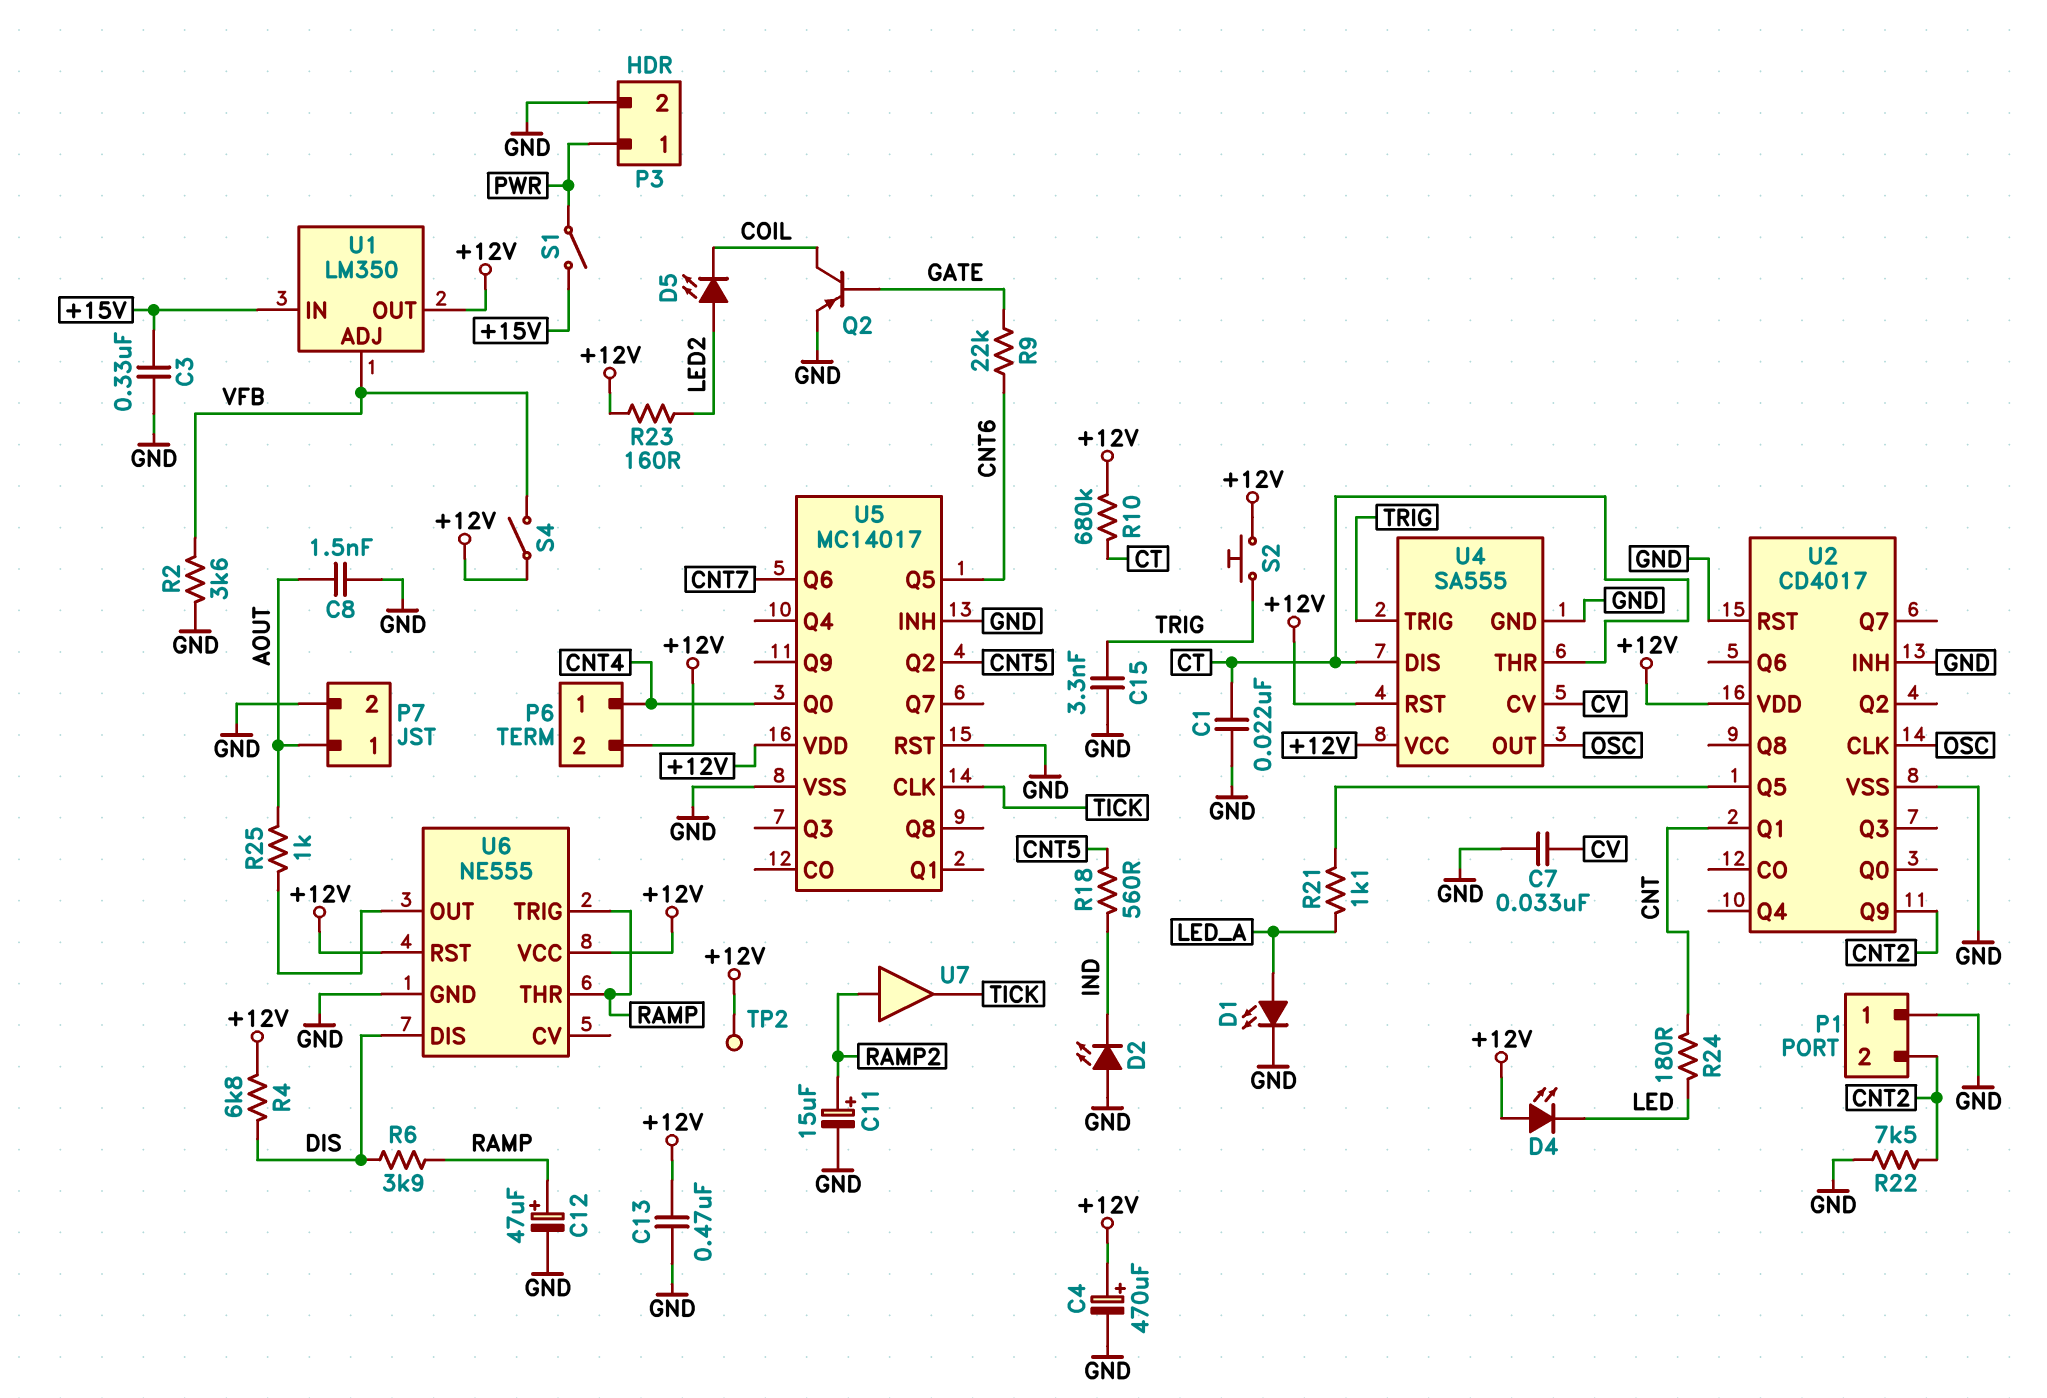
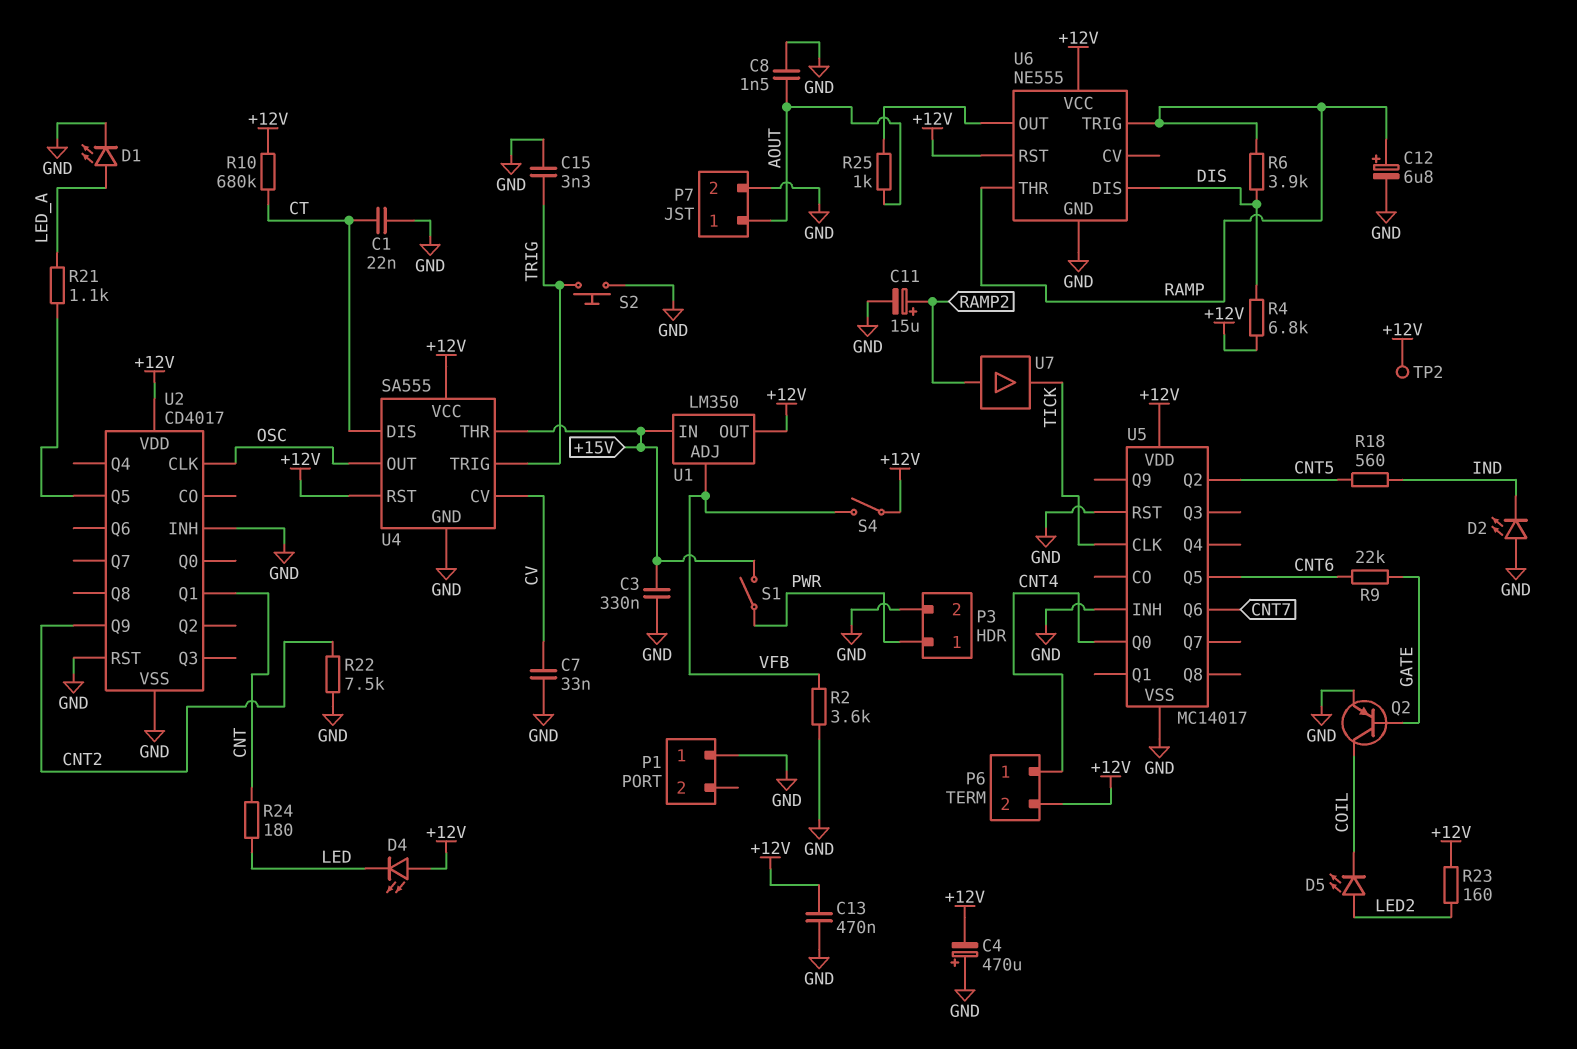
C4: 470uF (plus +12V, minus GND) -> 470uF (plus GND, minus +12V)
C12: 47uF (plus RAMP, minus GND) -> 6.8uF (plus RAMP, minus GND)
P1 pin 2: CNT2 -> none
S2: button (+12V, TRIG) -> button (GND, TRIG)
U4 pin THR: CT -> +15V

